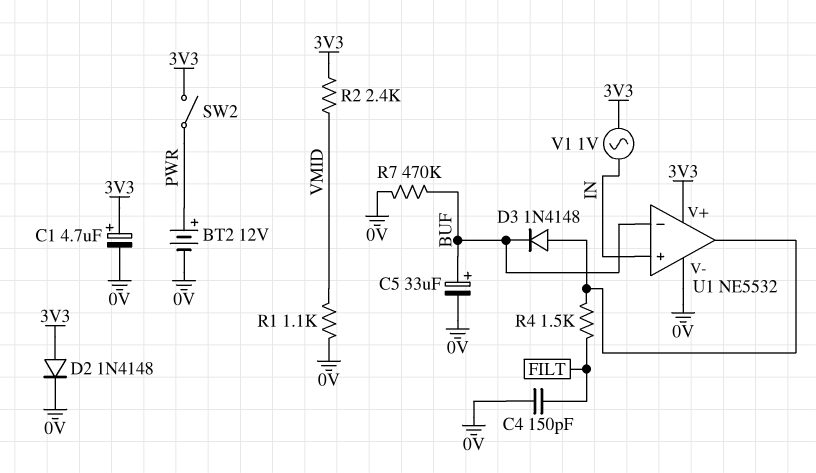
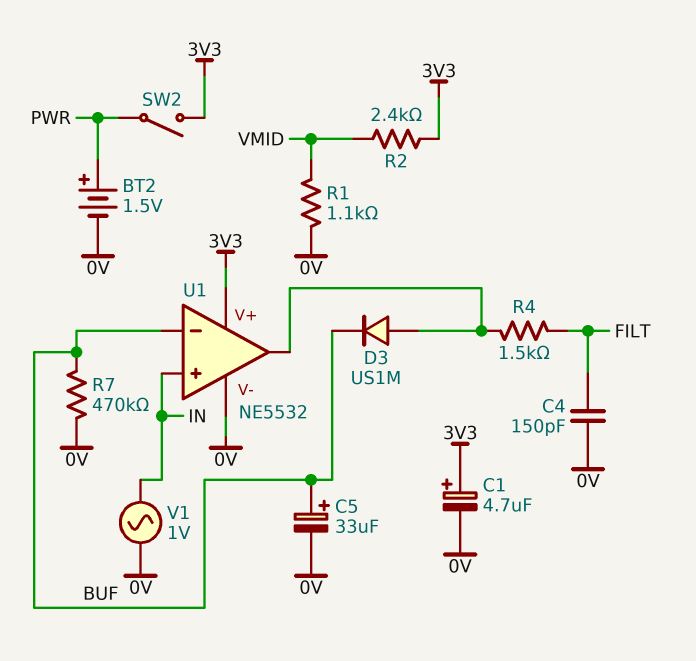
BT2: 12V (plus PWR, minus 0V) -> 1.5V (plus PWR, minus 0V)
D2: diode 1N4148 (A 3V3, K 0V) -> none
D3: diode 1N4148 (A U1/out, K BUF) -> diode US1M (A U1/out, K BUF)
V1: AC 1V (3V3, IN) -> AC 1V (0V, IN)

